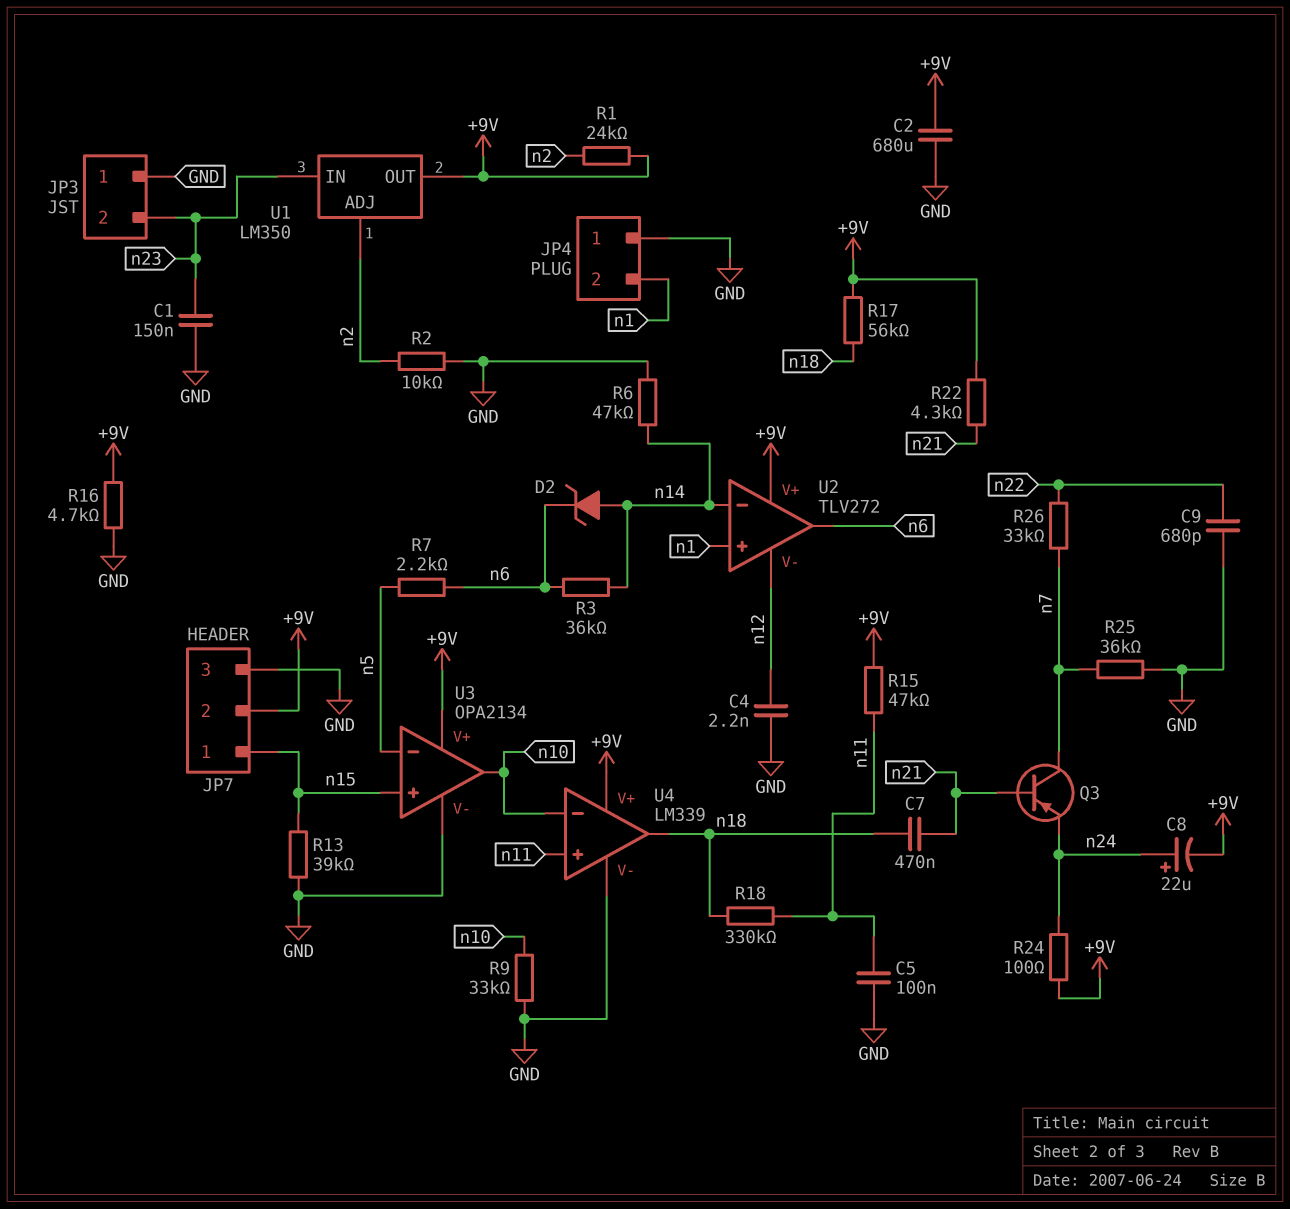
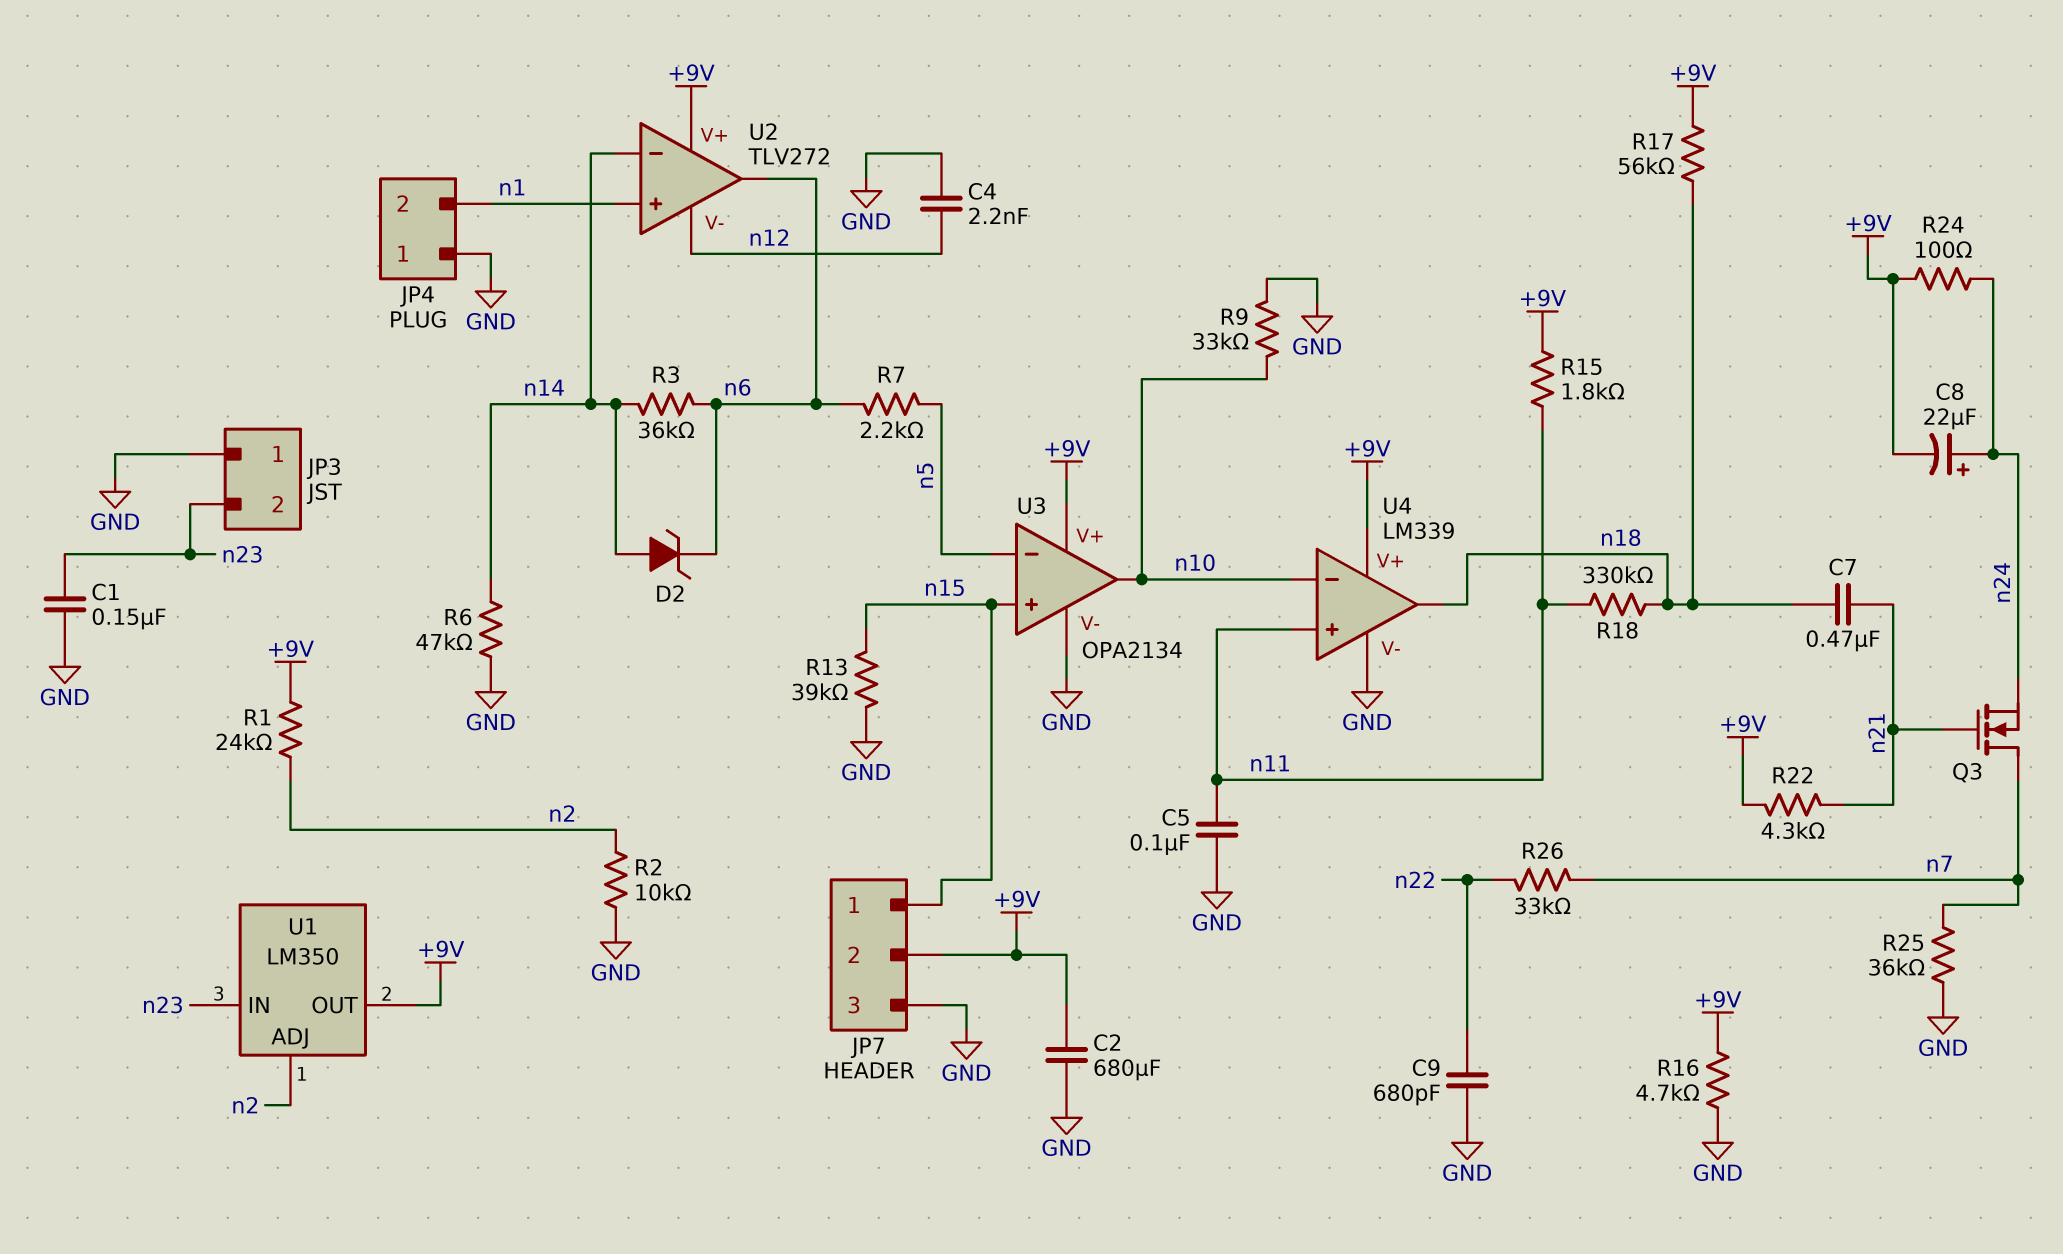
Q3: PNP (B n21, C n7, E n24) -> NMOS (G n21, D n7, S n24)
R15: 47k (+9V, n11) -> 1.8k (+9V, n11)

